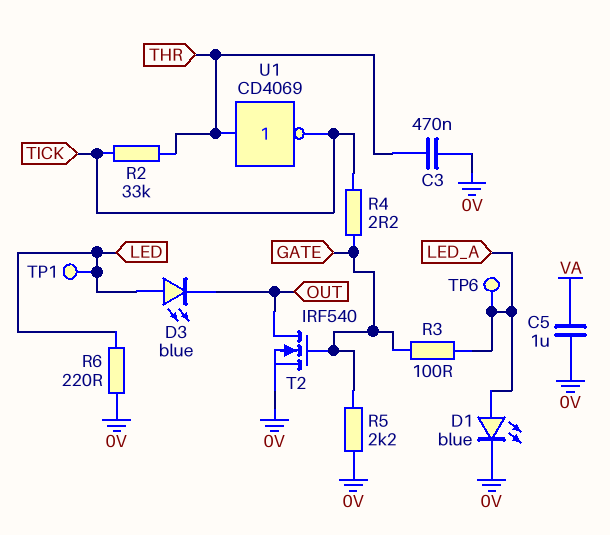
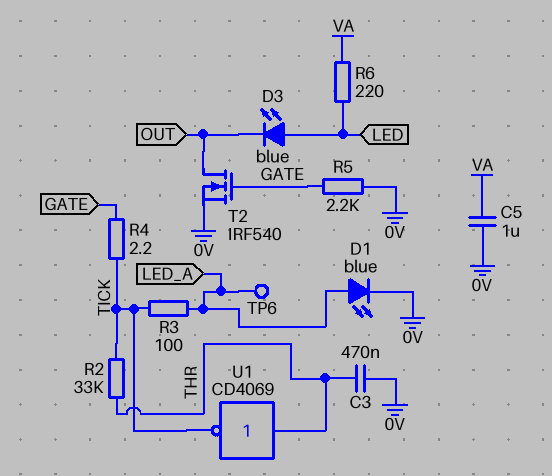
R3: 100 (GATE, LED_A) -> 100 (LED_A, TICK)
R6: 220 (0V, LED) -> 220 (LED, VA)
TP1: test point (LED) -> none

